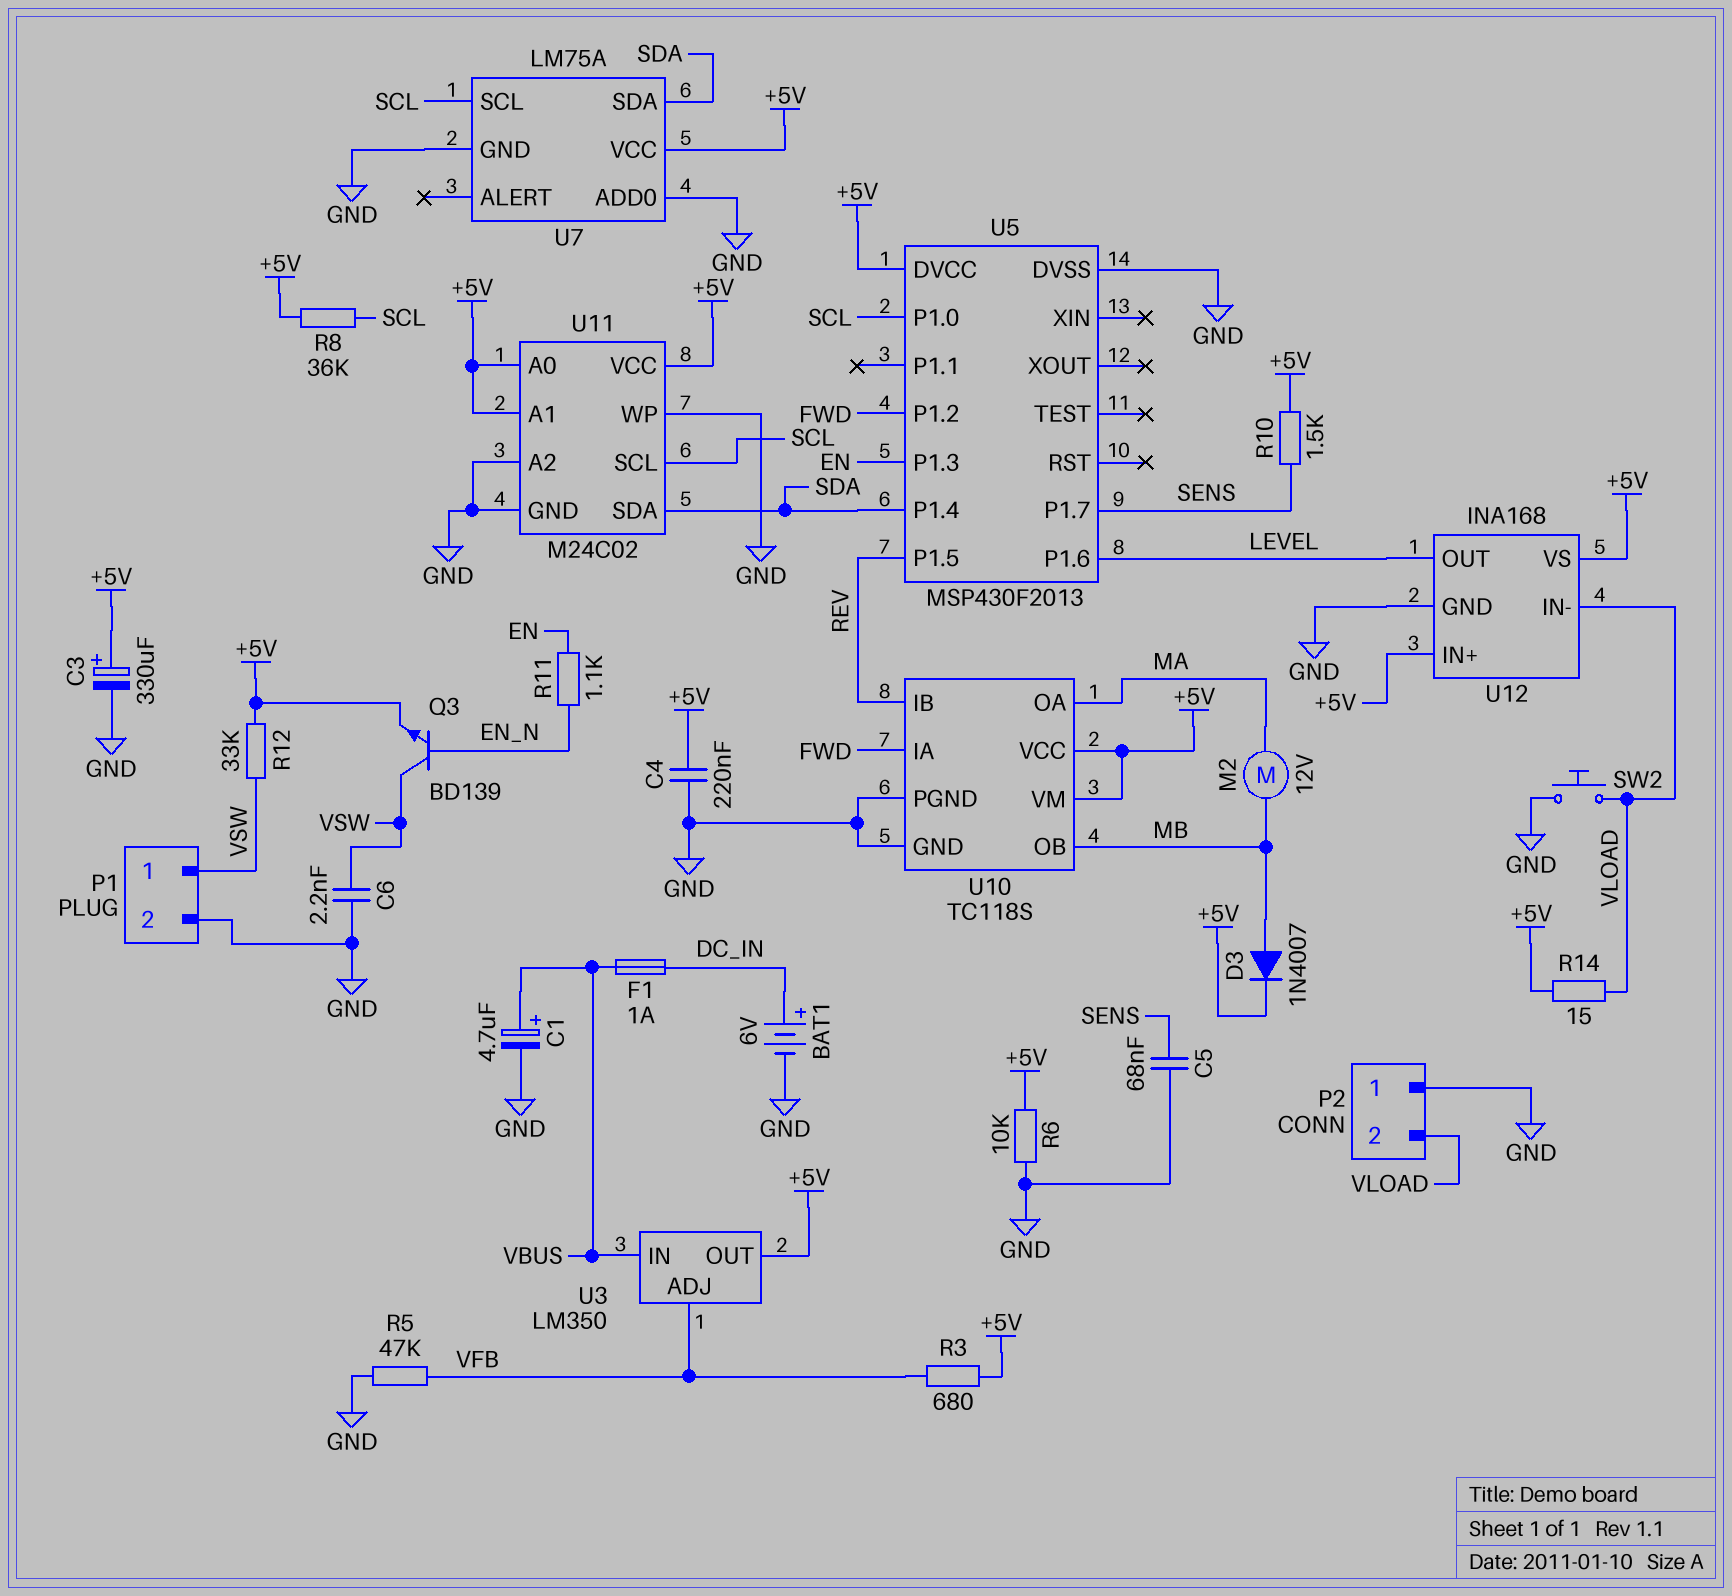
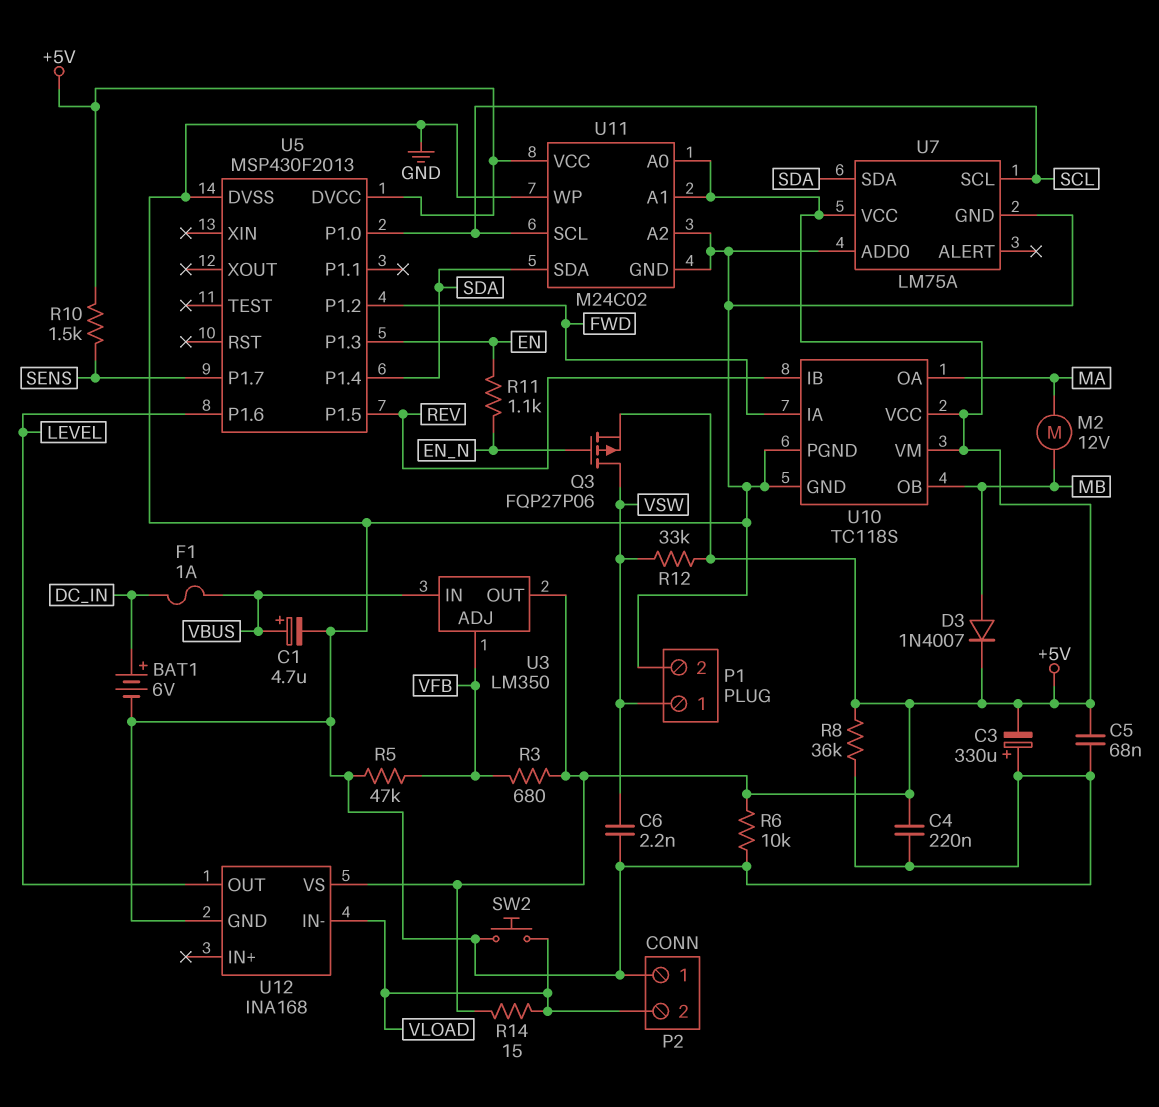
C3: 330uF (plus +5V, minus GND) -> 330uF (plus GND, minus +5V)
C5: 68nF (GND, SENS) -> 68nF (+5V, GND)
Q3: NPN BD139 (B EN_N, C VSW, E +5V) -> PMOS FQP27P06 (G EN_N, D VSW, S +5V)
R8: 36k (+5V, SCL) -> 36k (+5V, GND)
U12 pin IN+: +5V -> none

